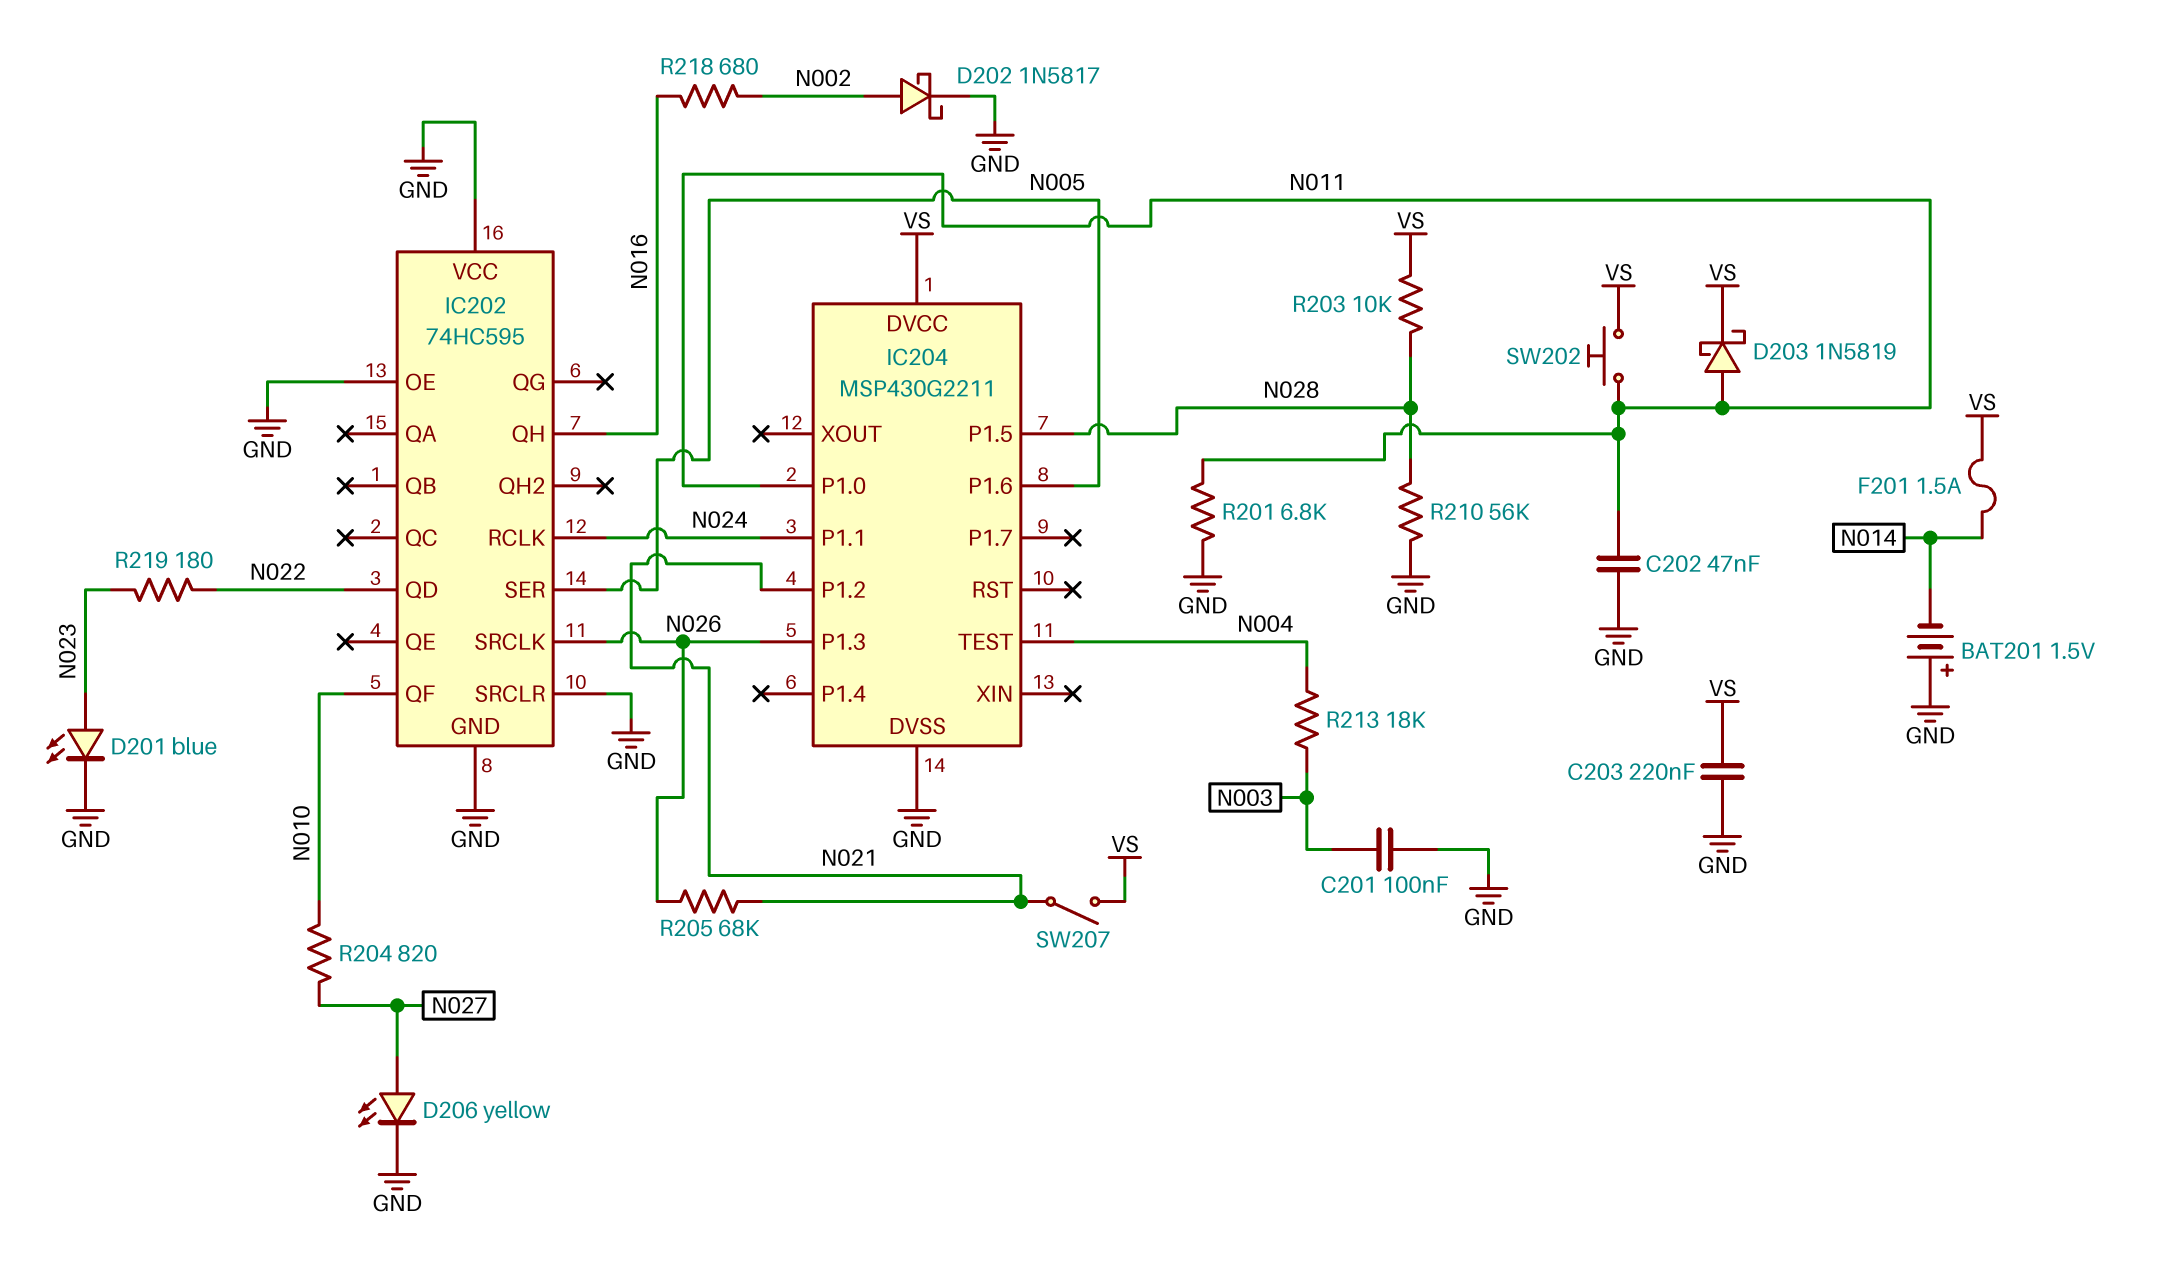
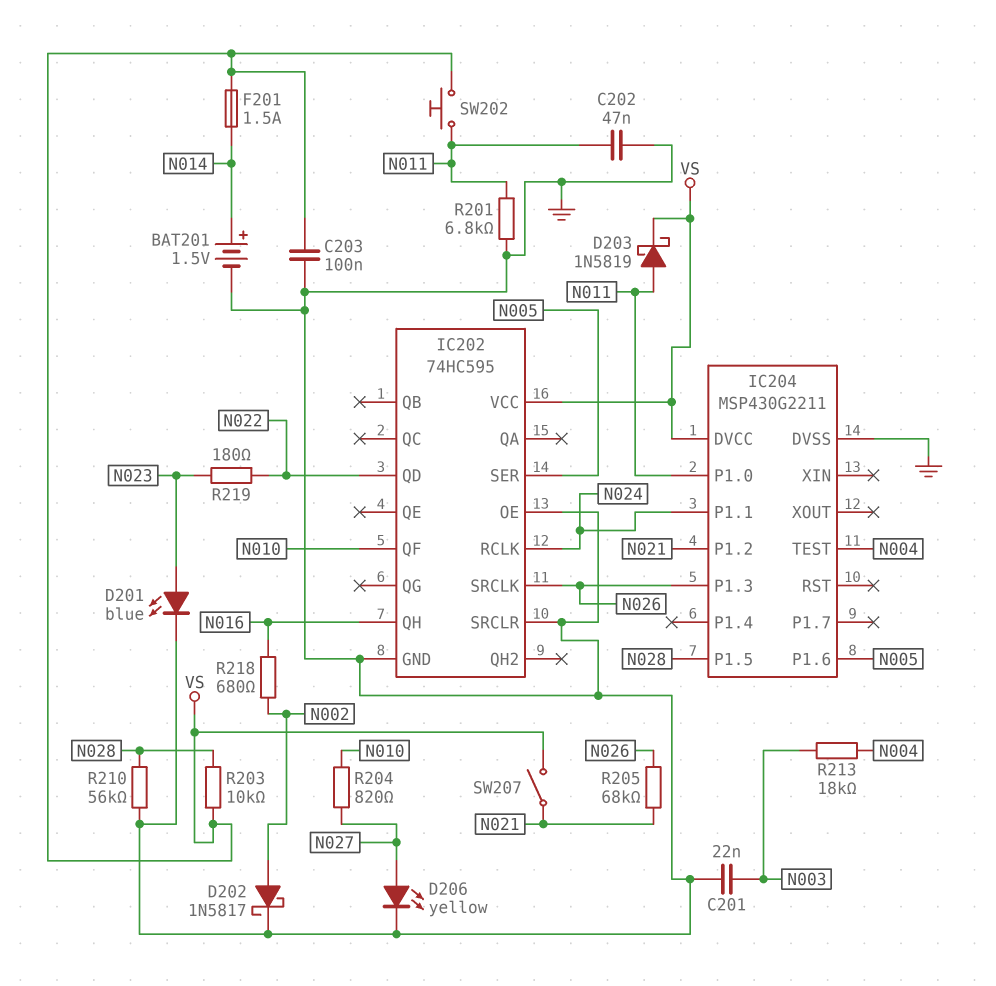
BAT201: 1.5V (plus GND, minus N014) -> 1.5V (plus N014, minus GND)
C201: 100nF (GND, N003) -> 22nF (GND, N003)
C203: 220nF (GND, VS) -> 100nF (GND, VS)
IC202 pin VCC: GND -> VS

